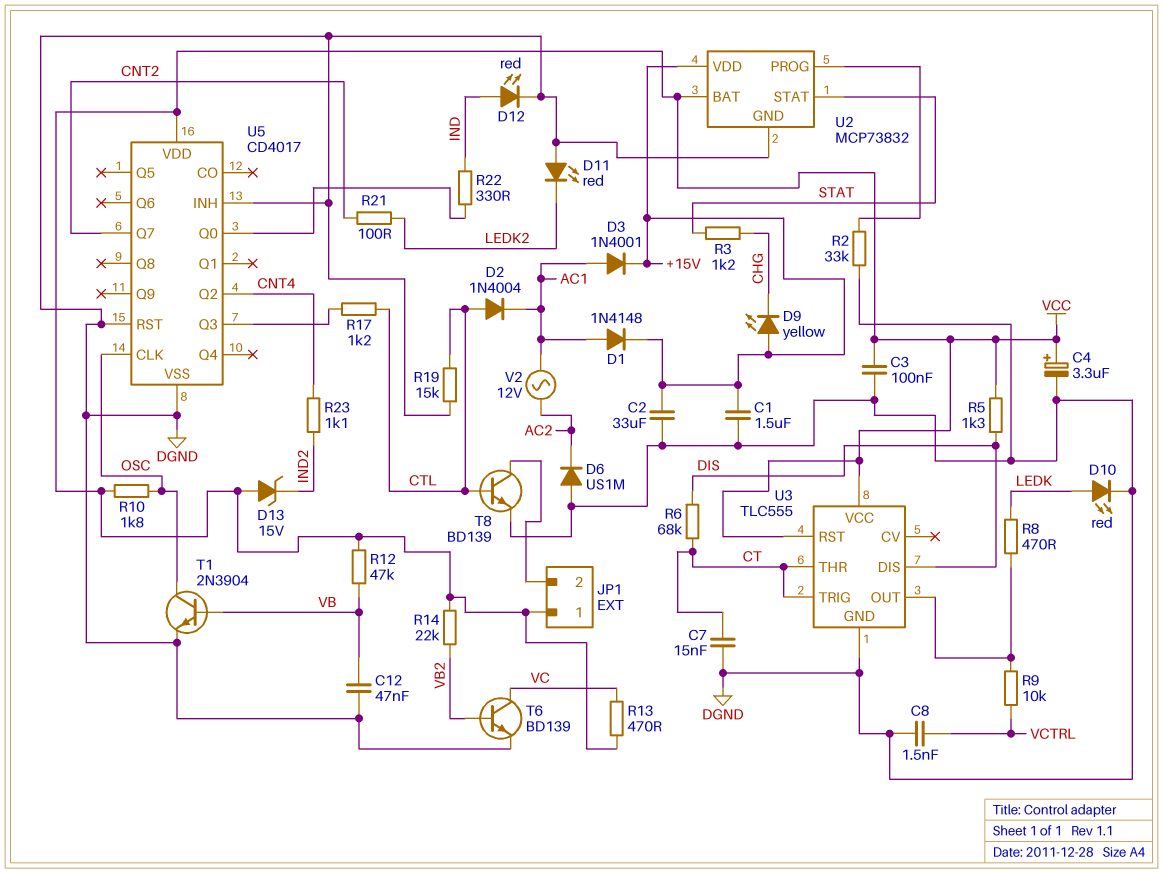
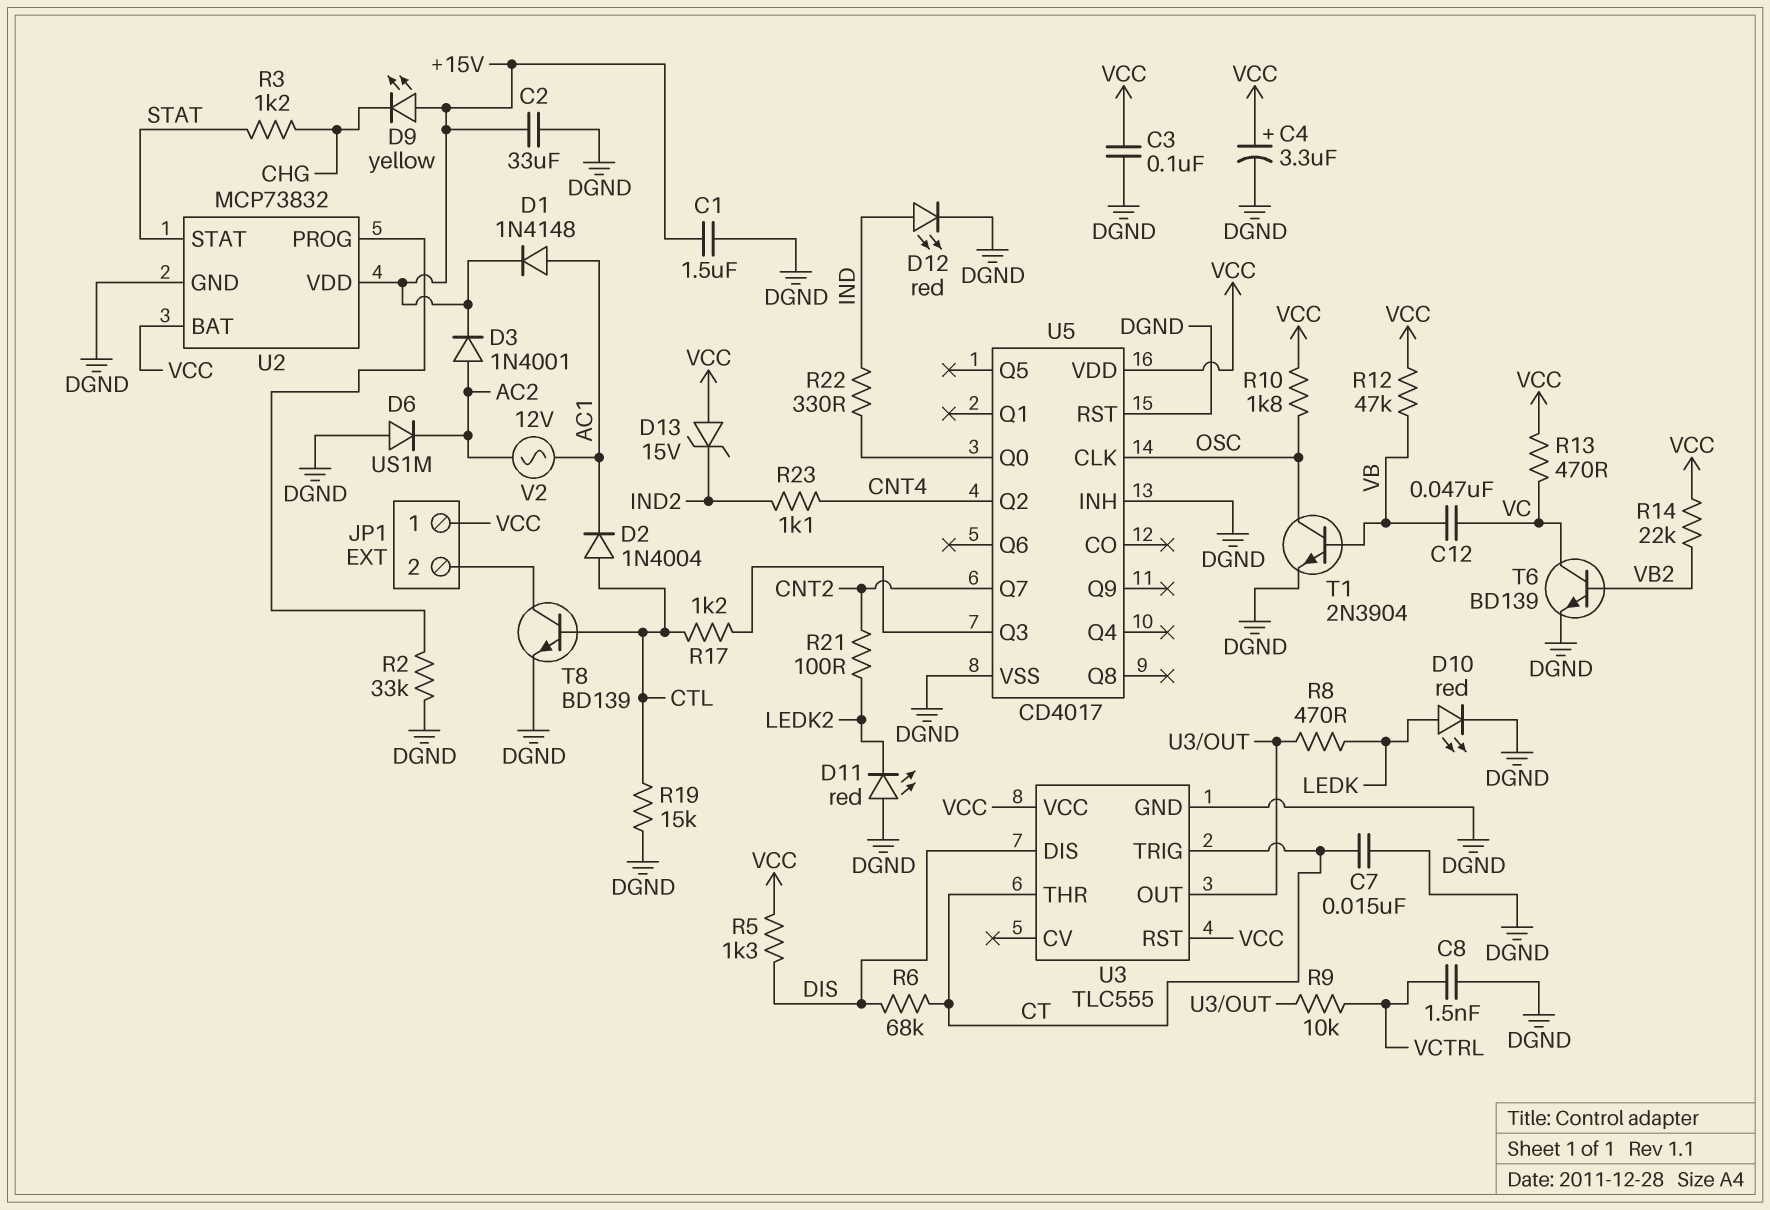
C12: 47nF (DGND, VB) -> 47nF (VB, VC)
D3: diode 1N4001 (A AC1, K +15V) -> diode 1N4001 (A AC2, K +15V)

